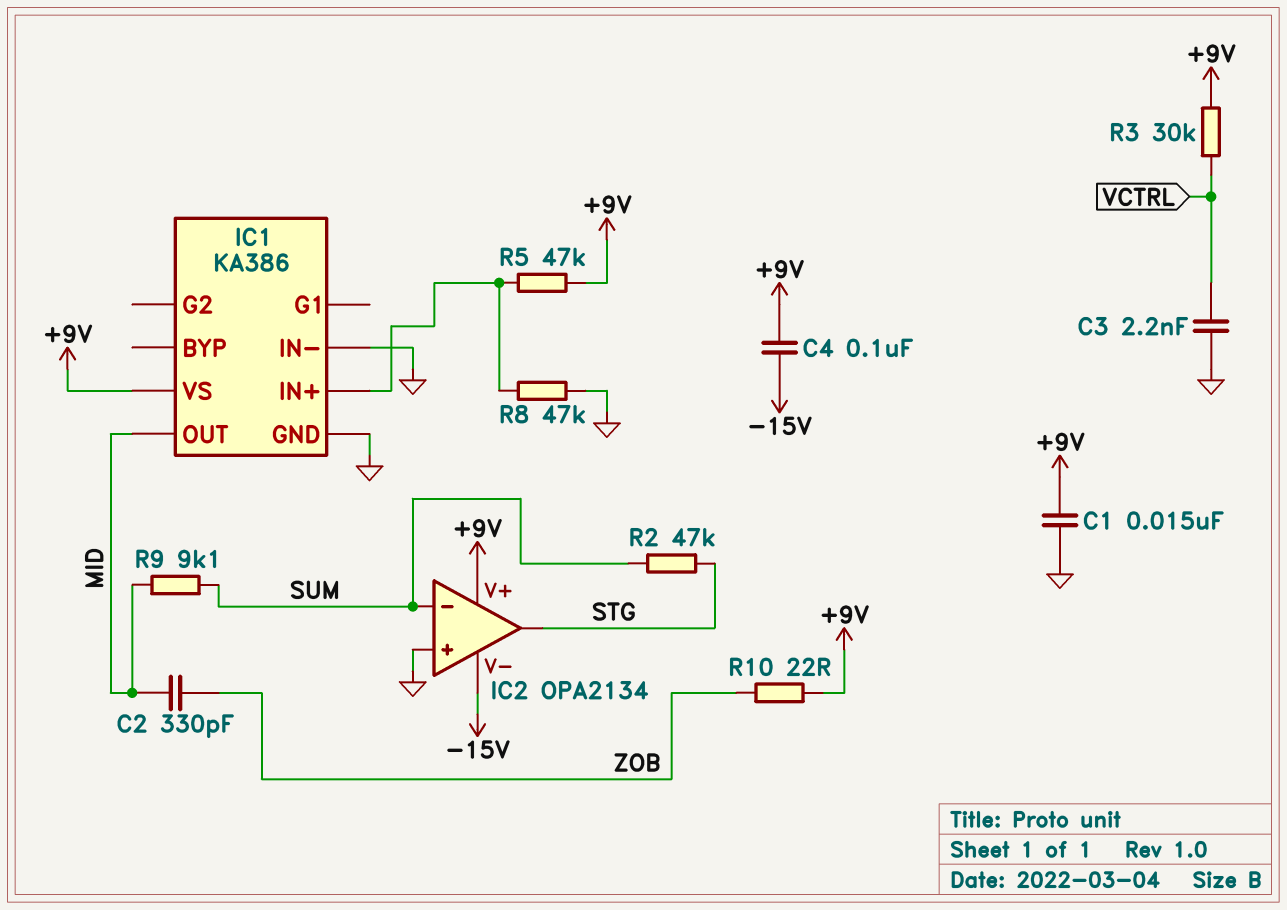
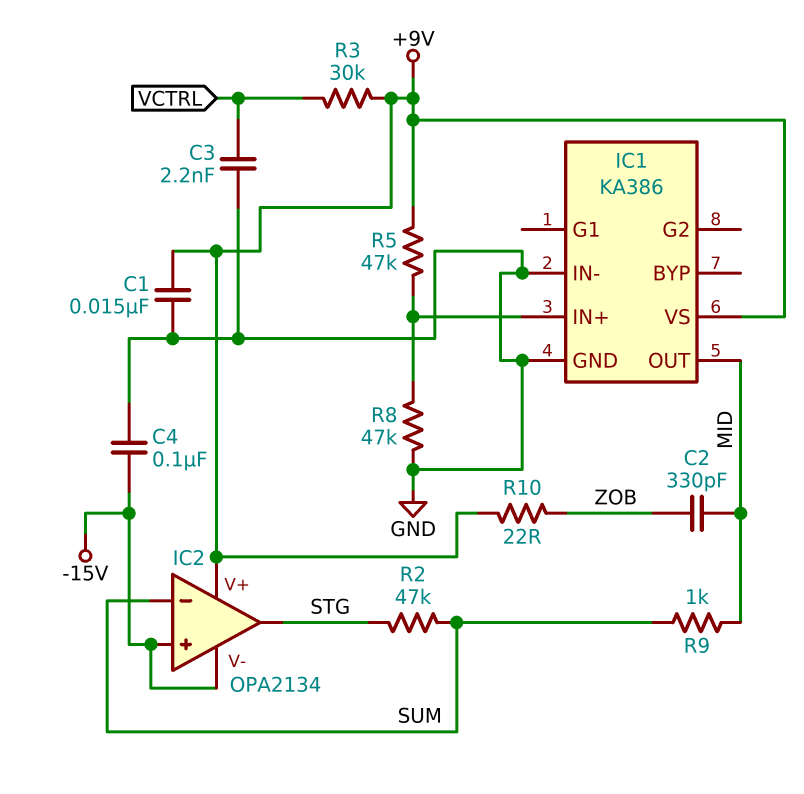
C4: 100nF (+9V, -15V) -> 100nF (-15V, GND)
IC2 pin in+: GND -> -15V
R9: 9.1k (MID, SUM) -> 1k (MID, SUM)

